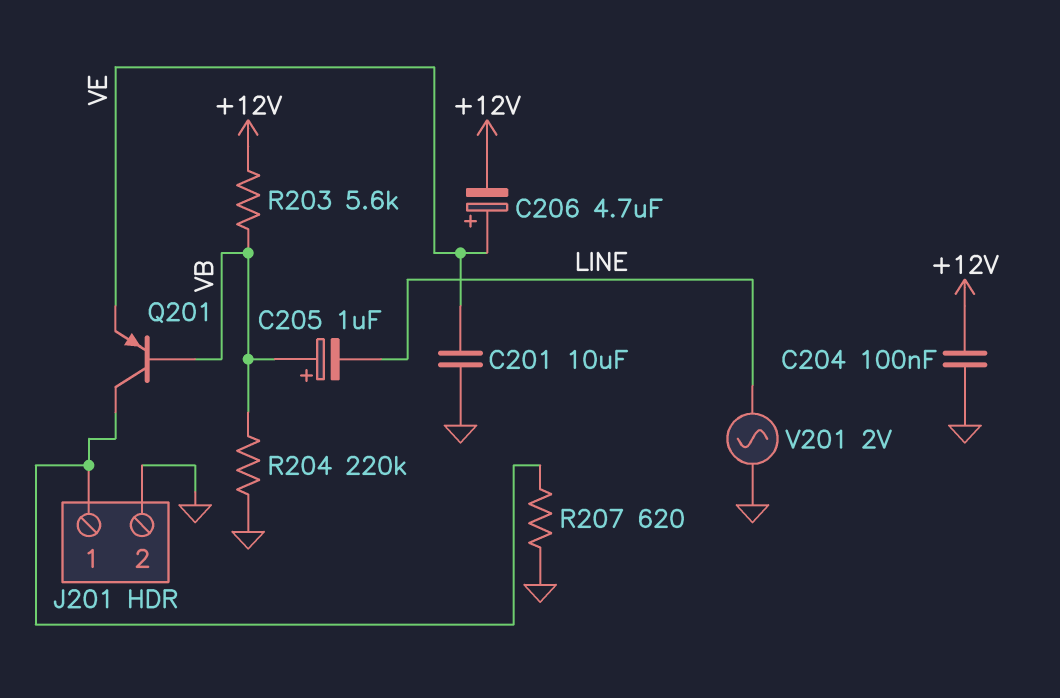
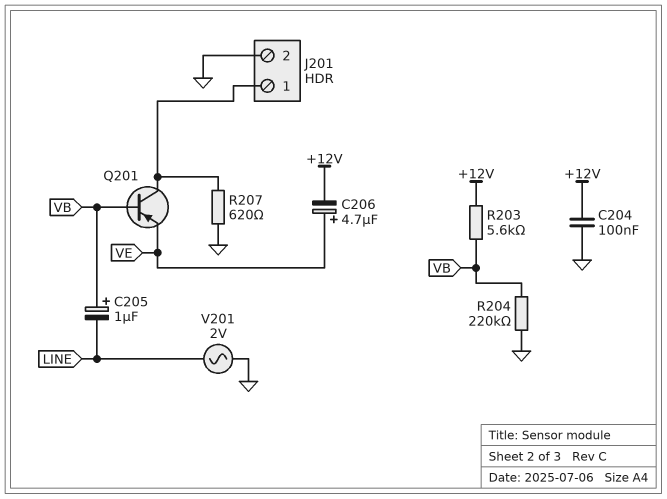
C201: 10uF (GND, VE) -> none

